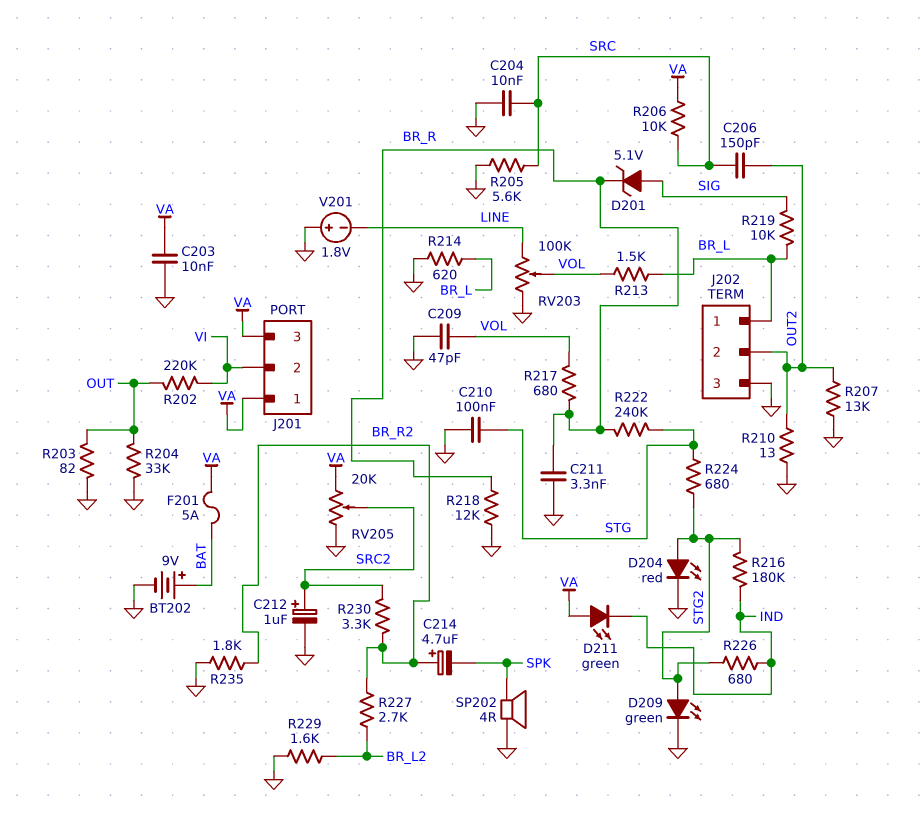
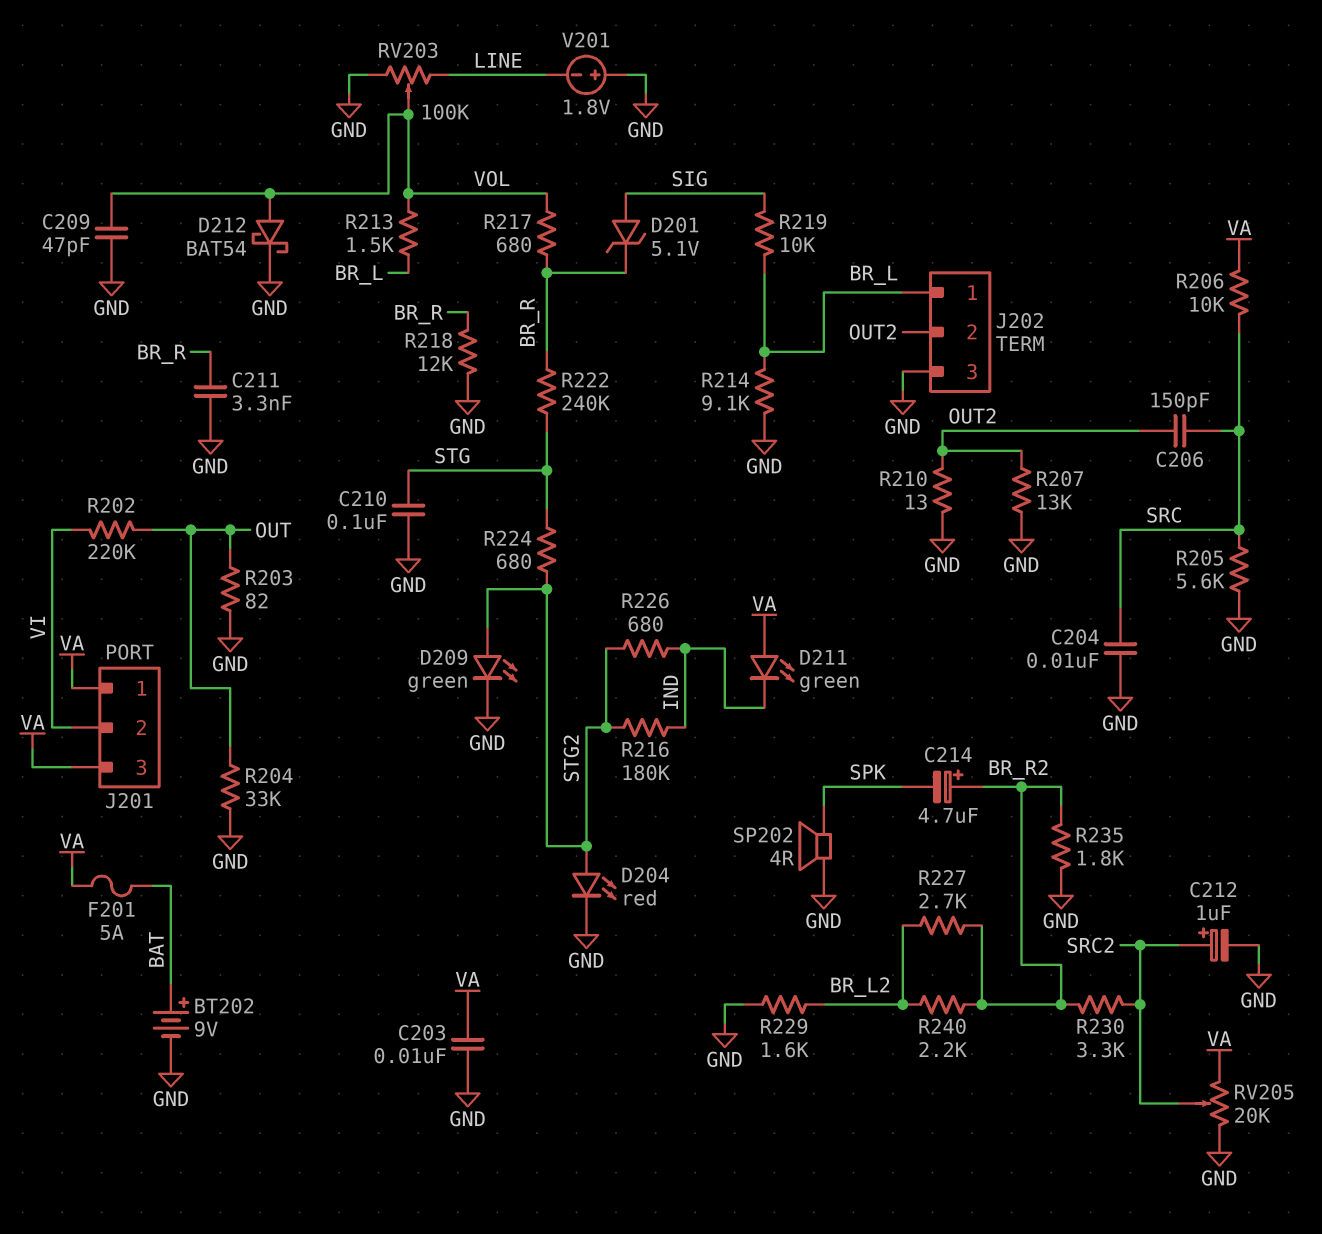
D212: none -> schottky BAT54 (A VOL, K GND)
R214: 620 (BR_L, GND) -> 9.1k (BR_L, GND)
R240: none -> 2.2k (BR_L2, BR_R2)

